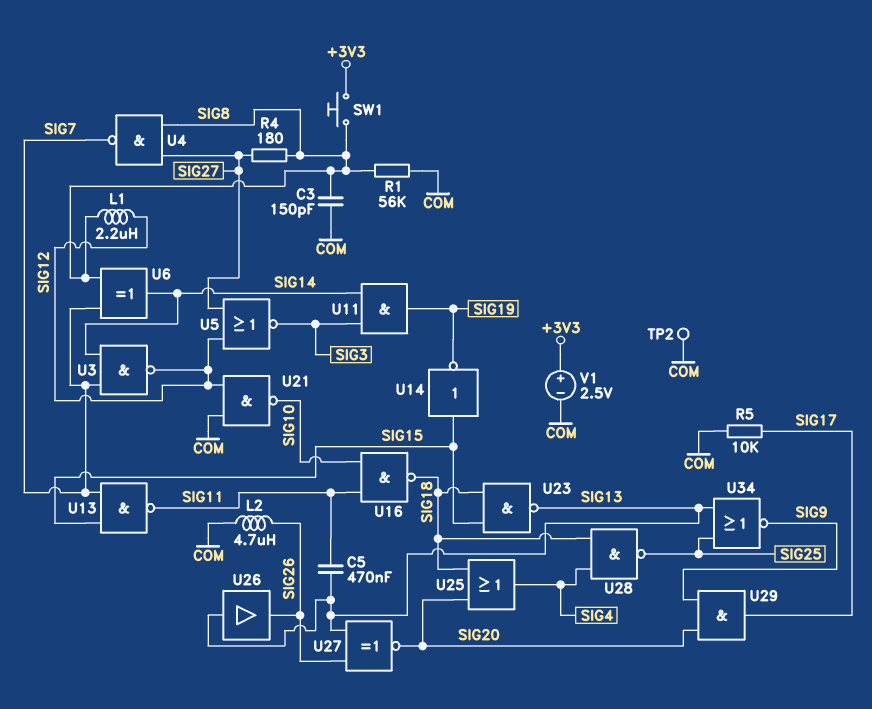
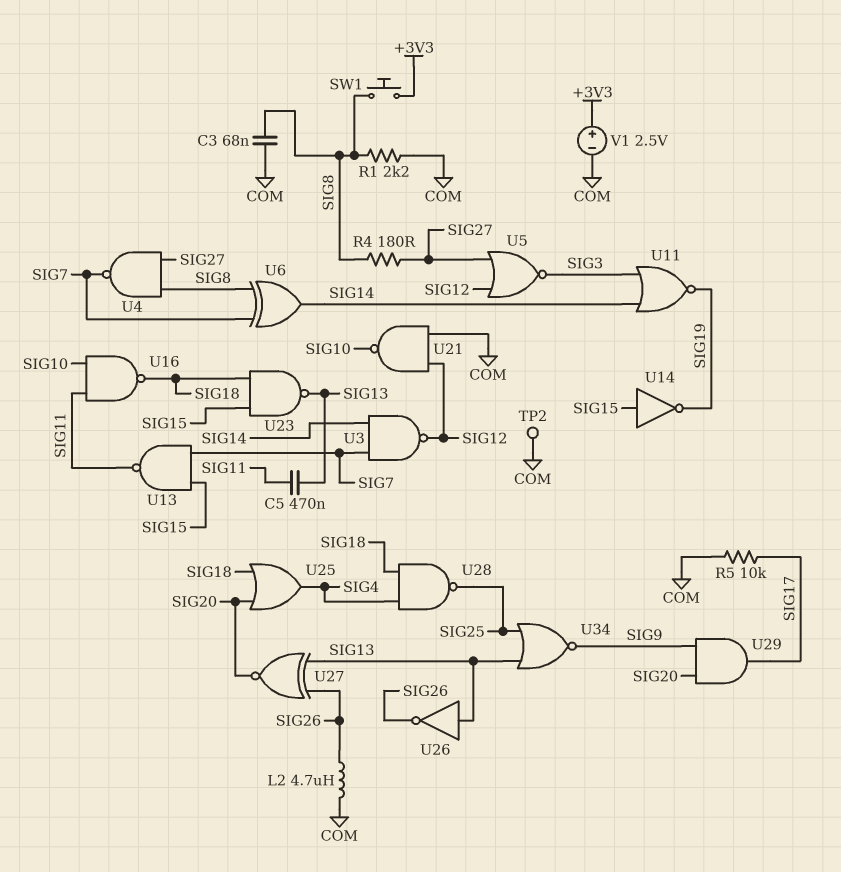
C3: 150pF (COM, SIG8) -> 68nF (COM, SIG8)
L1: 2.2uH (SIG8, SIG12) -> none
R1: 56k (COM, SIG8) -> 2.2k (COM, SIG8)
U11: AND (in SIG3, in SIG14, out SIG19) -> NOR (in SIG3, in SIG14, out SIG19)
U26: buffer (in SIG13, out SIG26) -> NOT (in SIG13, out SIG26)

